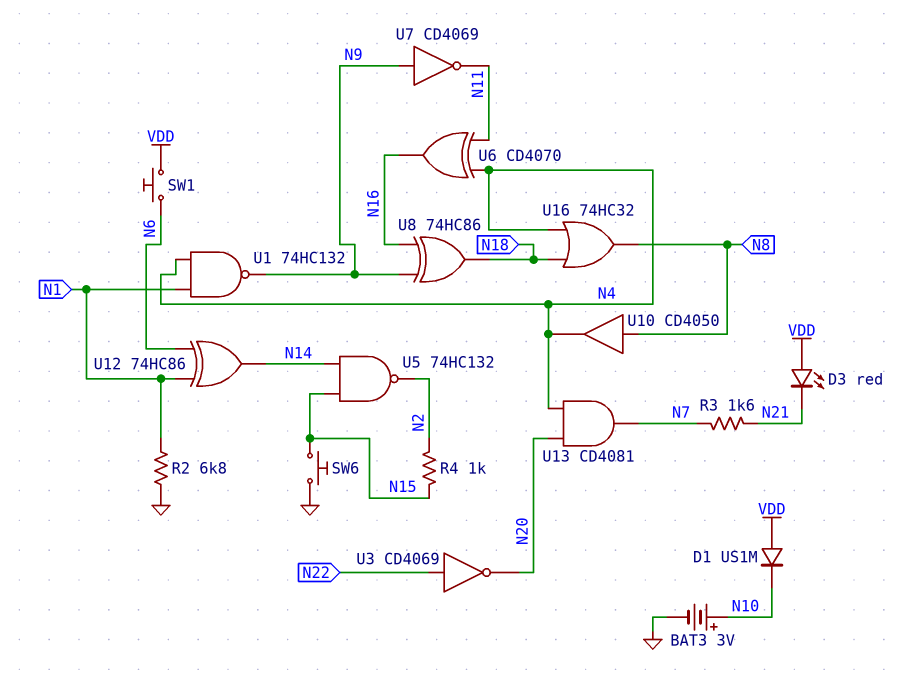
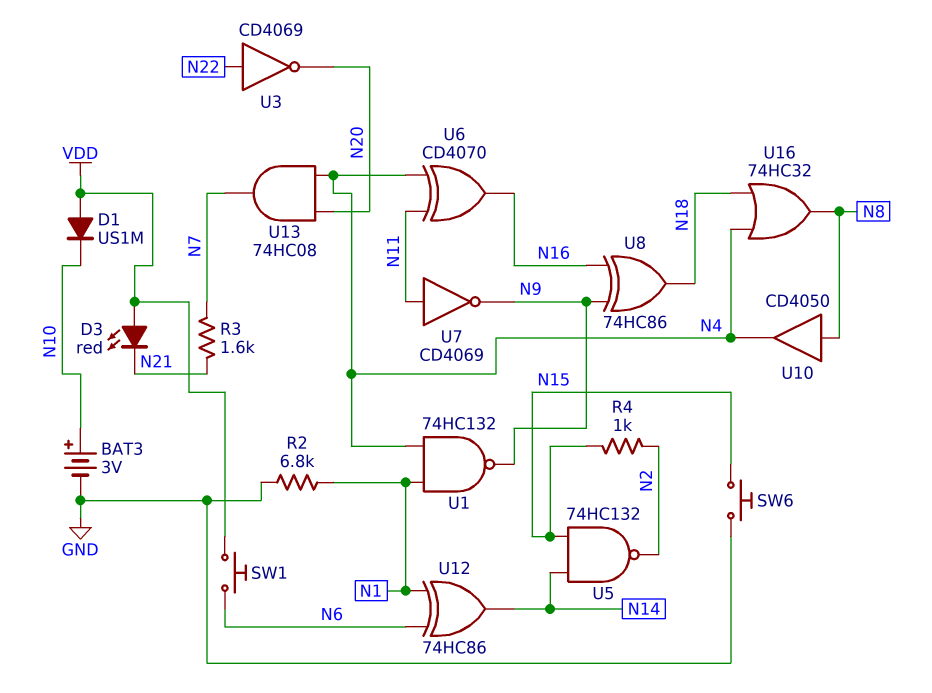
U7: NOT CD4069 (in N9, out N11) -> NOT CD4069 (in N11, out N9)
U13: AND CD4081 (in N4, in N20, out N7) -> AND 74HC08 (in N4, in N20, out N7)

